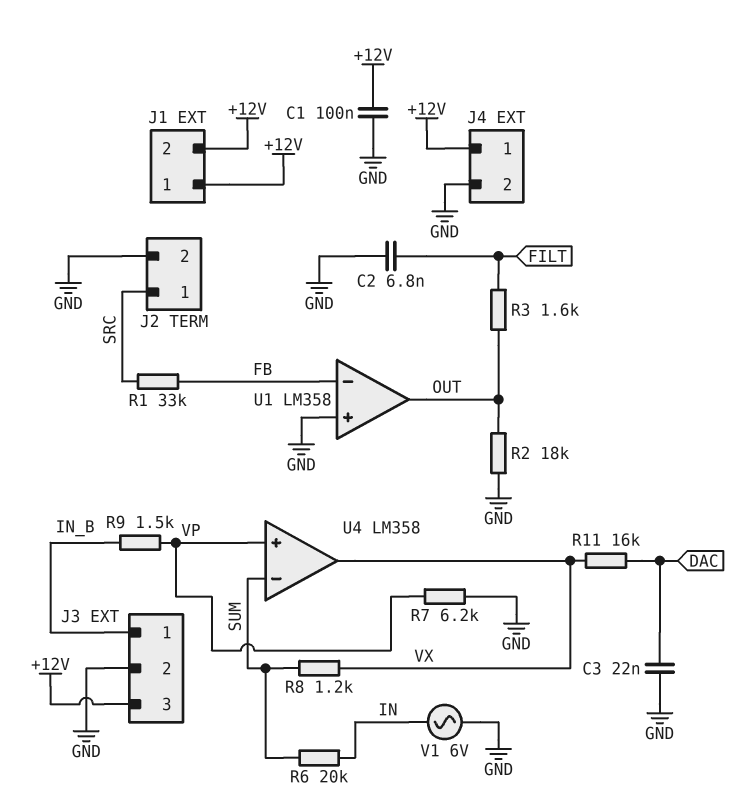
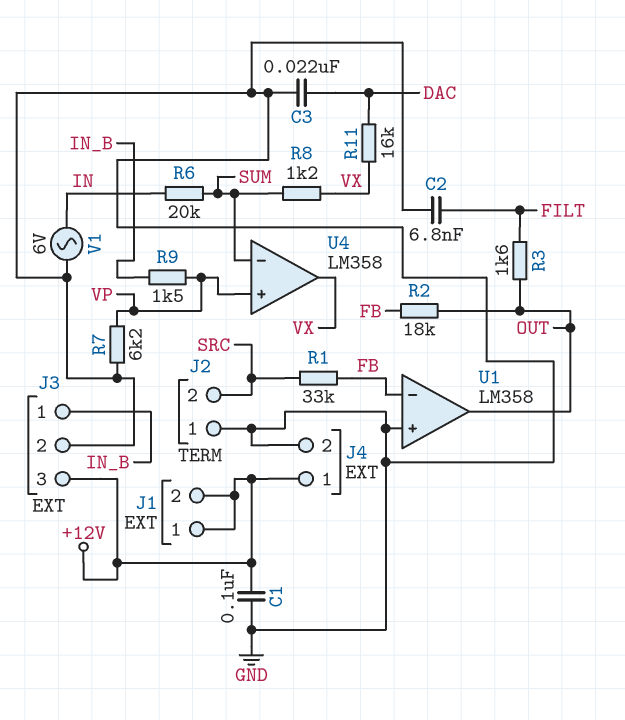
J2 pin 1: SRC -> GND
J2 pin 2: GND -> SRC
R2: 18k (GND, OUT) -> 18k (FB, OUT)

